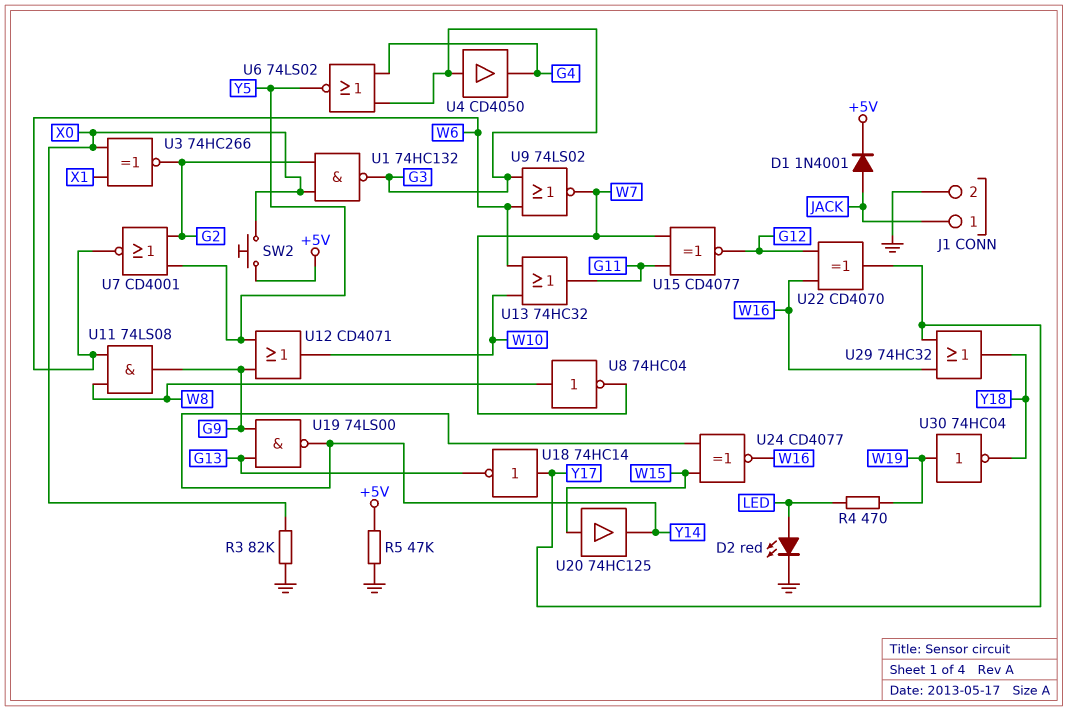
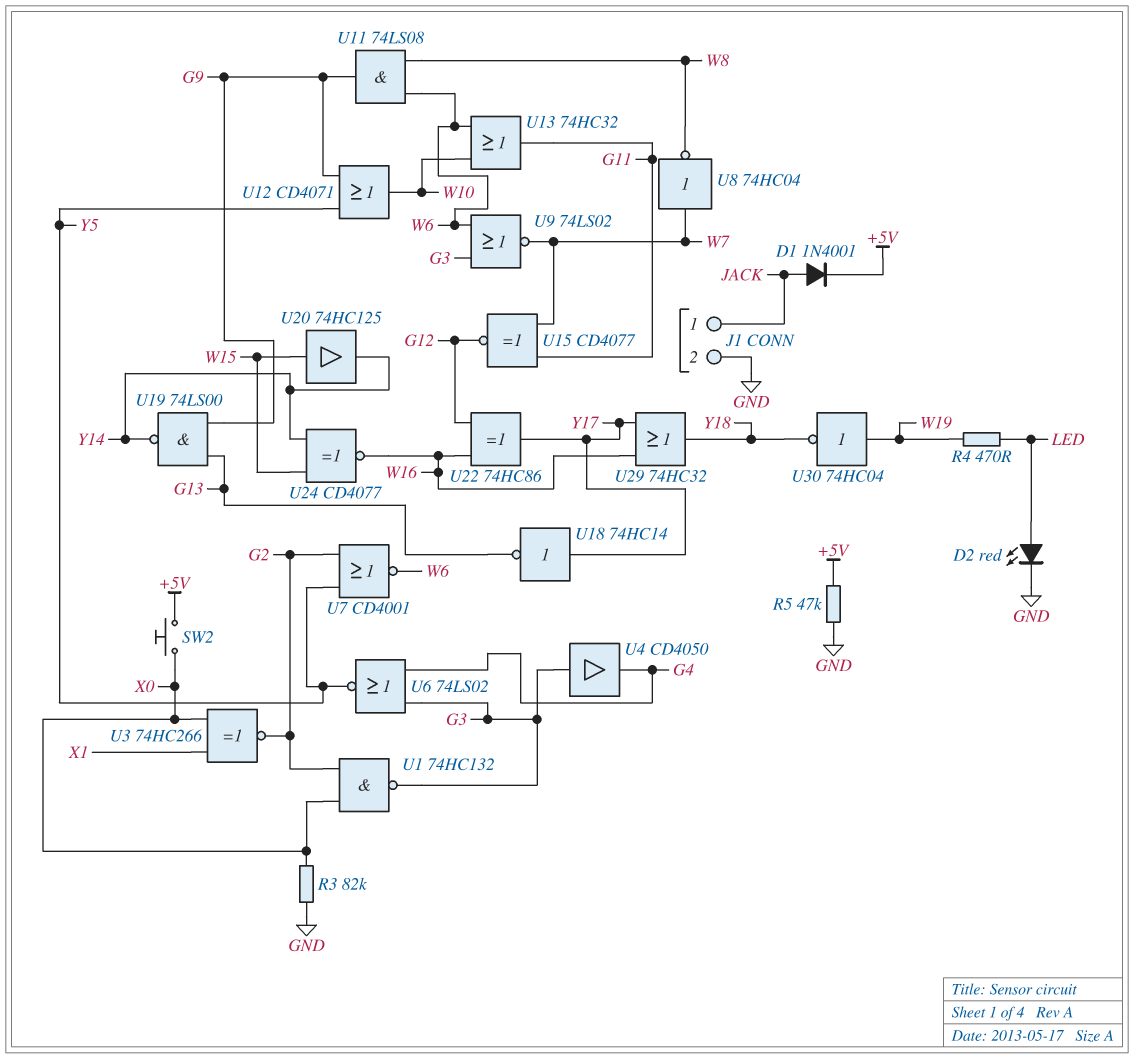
U8: NOT 74HC04 (in W8, out W7) -> NOT 74HC04 (in W7, out W8)
U22: XOR CD4070 (in G12, in W16, out Y17) -> XOR 74HC86 (in G12, in W16, out Y17)

